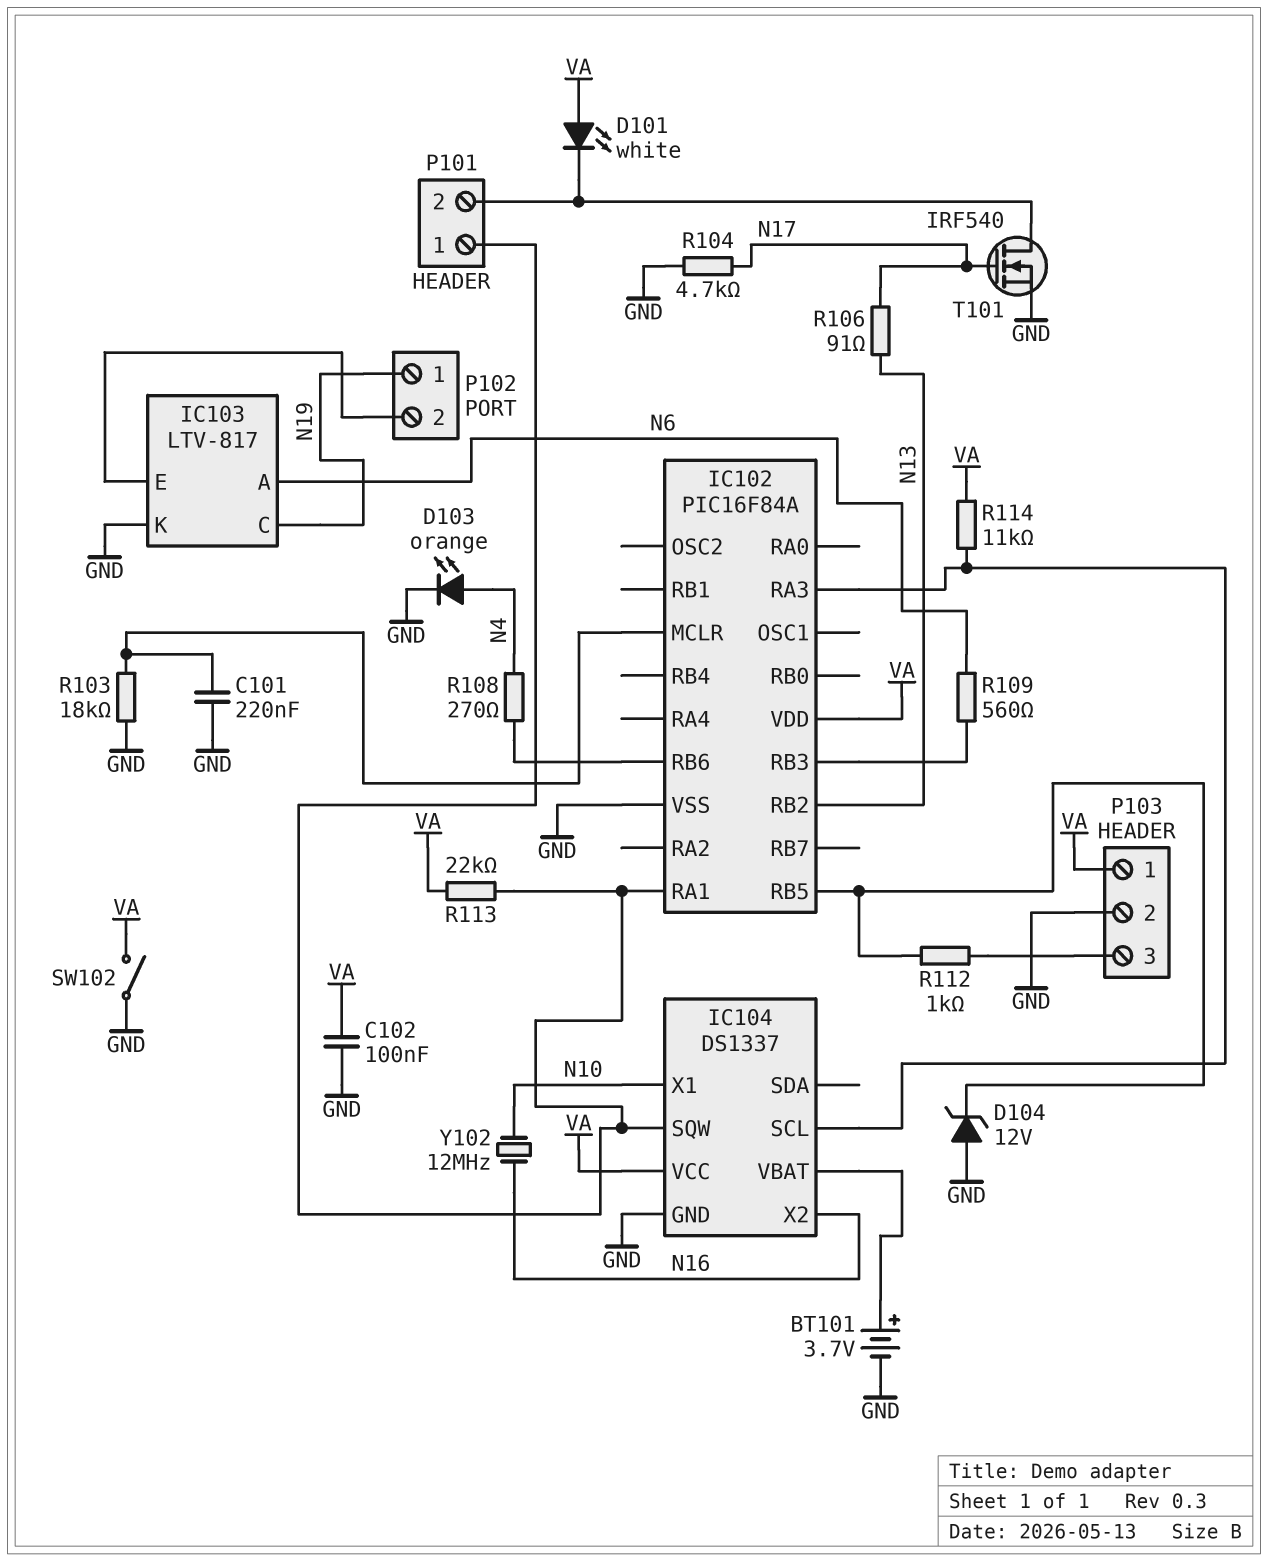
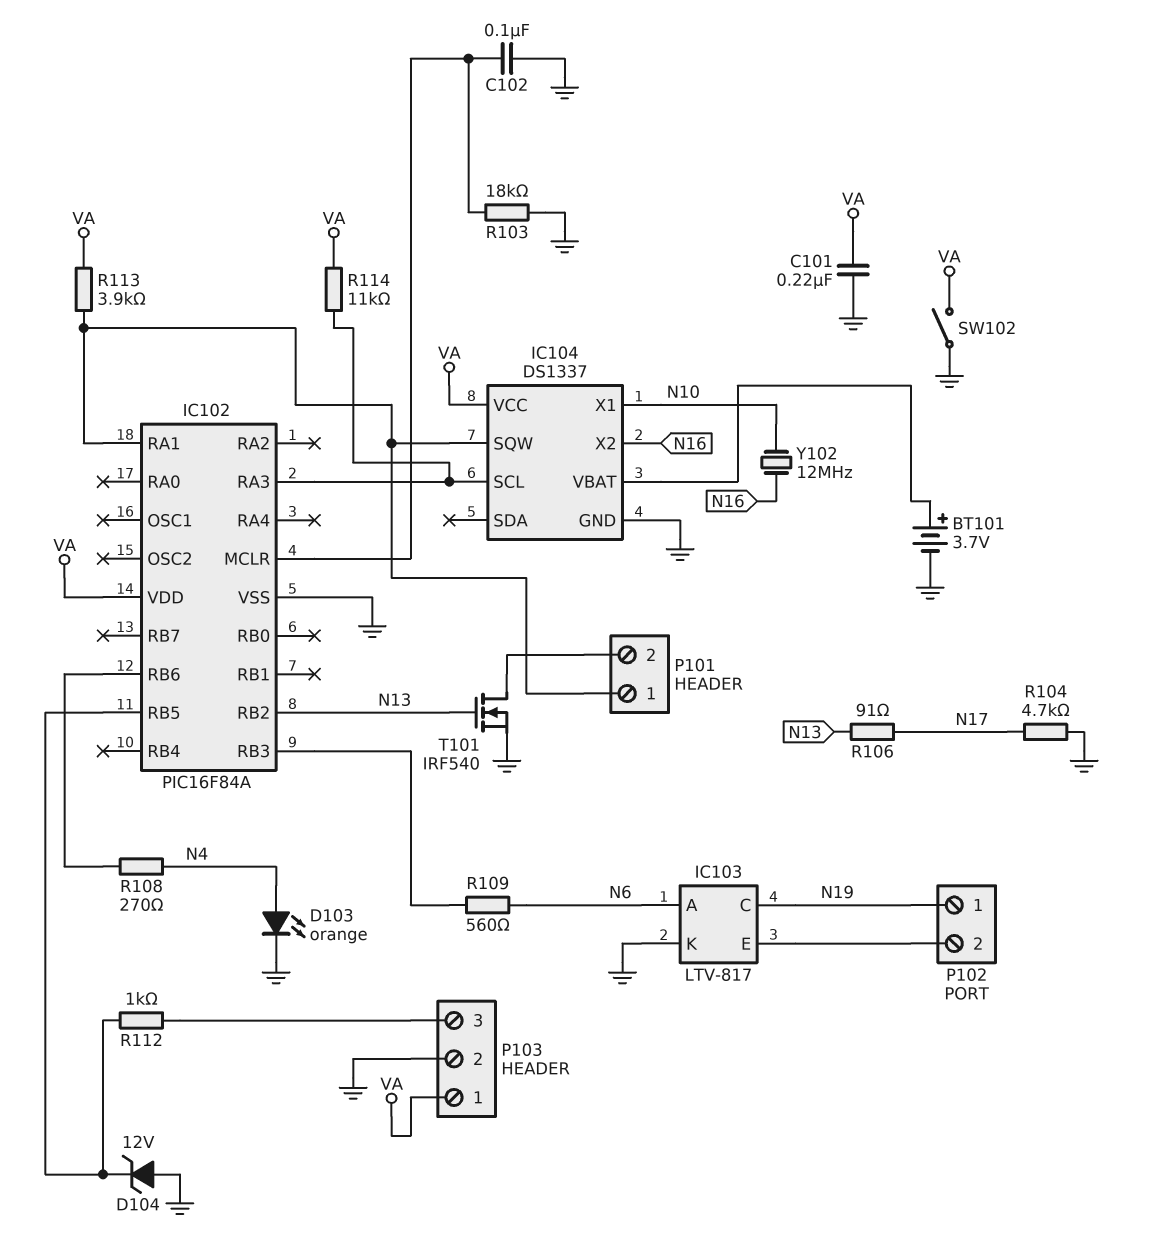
C101: 220nF (GND, IC102/MCLR) -> 220nF (GND, VA)
C102: 100nF (GND, VA) -> 100nF (GND, IC102/MCLR)
D101: LED white (A VA, K P101/2) -> none
R113: 22k (IC102/RA1, VA) -> 3.9k (IC102/RA1, VA)
T101: NMOS IRF540 (G N17, D P101/2, S GND) -> NMOS IRF540 (G N13, D P101/2, S GND)

